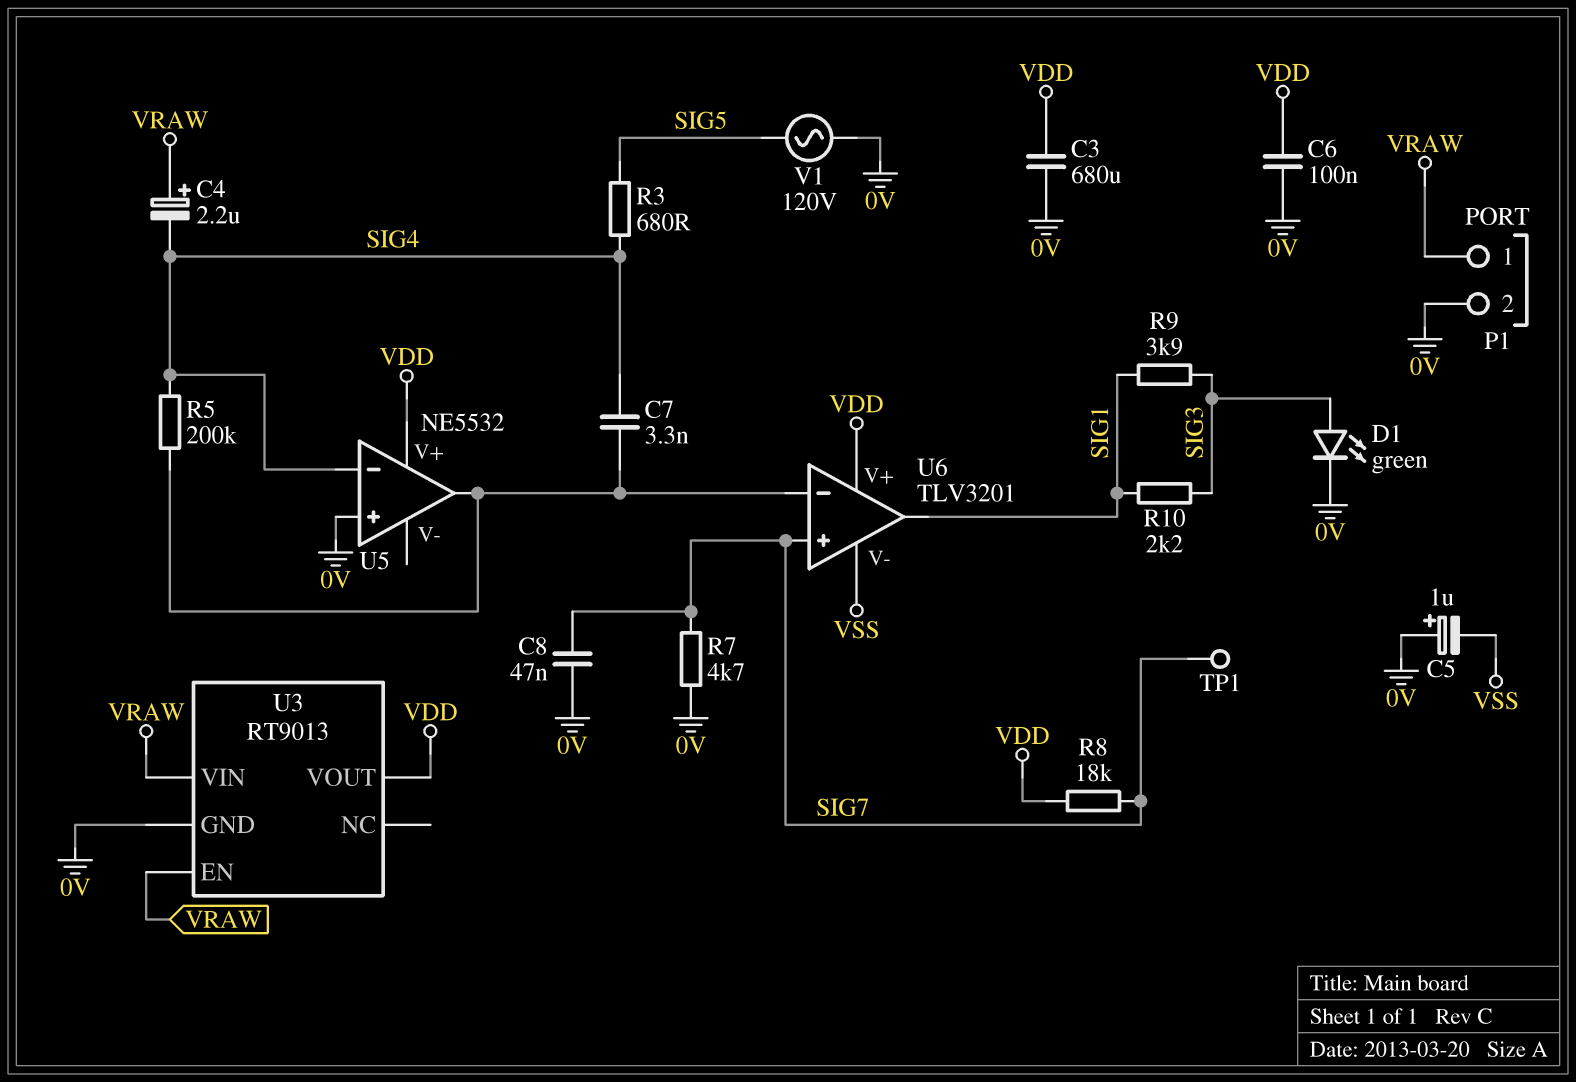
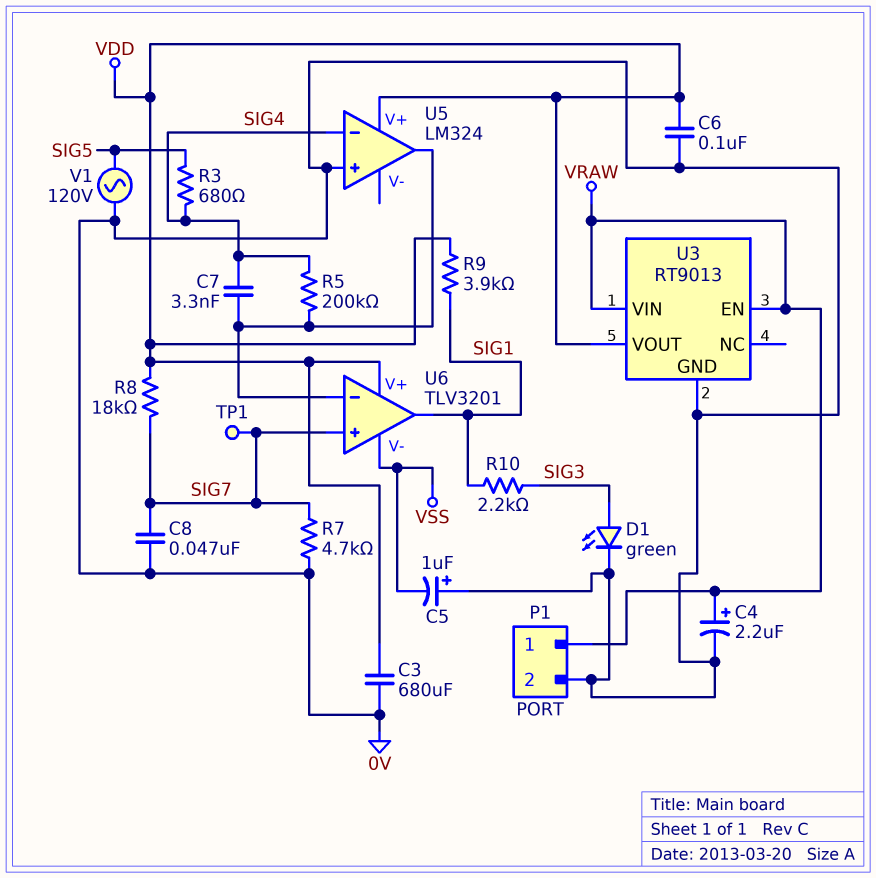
C4: 2.2uF (plus VRAW, minus SIG4) -> 2.2uF (plus VRAW, minus 0V)
R9: 3.9k (SIG1, SIG3) -> 3.9k (SIG1, VDD)
U5: NE5532 -> LM324

